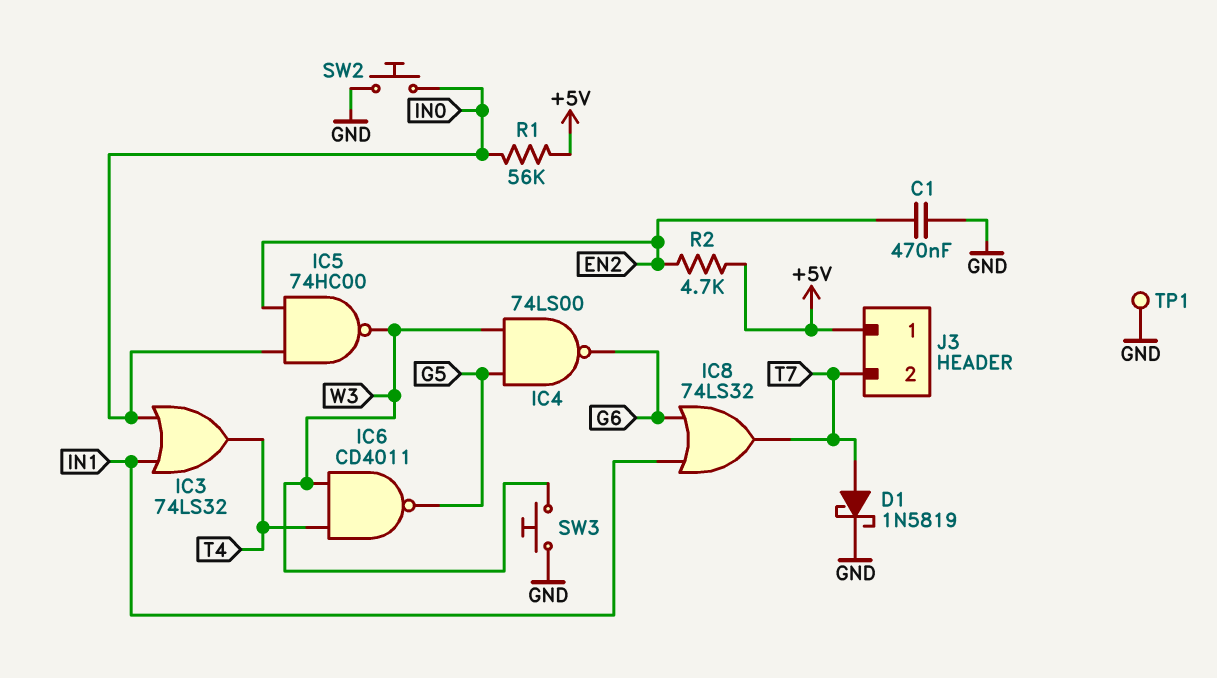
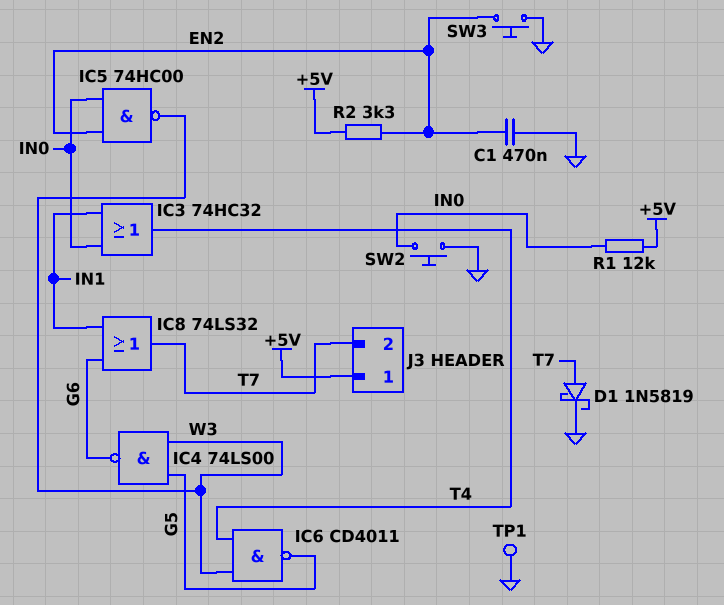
IC3: OR 74LS32 (in IN0, in IN1, out T4) -> OR 74HC32 (in IN0, in IN1, out T4)
R1: 56k (+5V, IN0) -> 12k (+5V, IN0)
R2: 4.7k (+5V, EN2) -> 3.3k (+5V, EN2)
SW3: button (GND, W3) -> button (EN2, GND)

